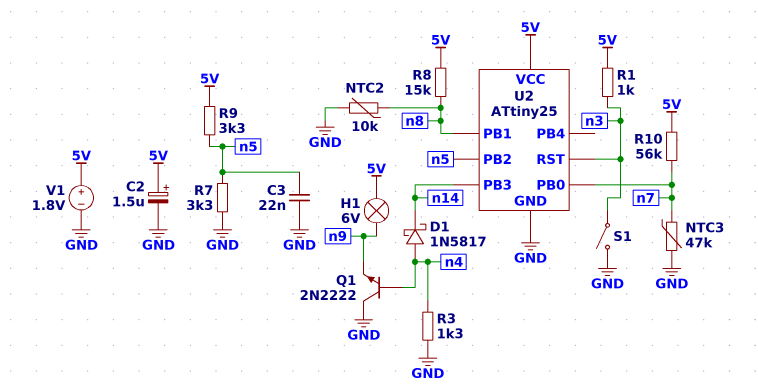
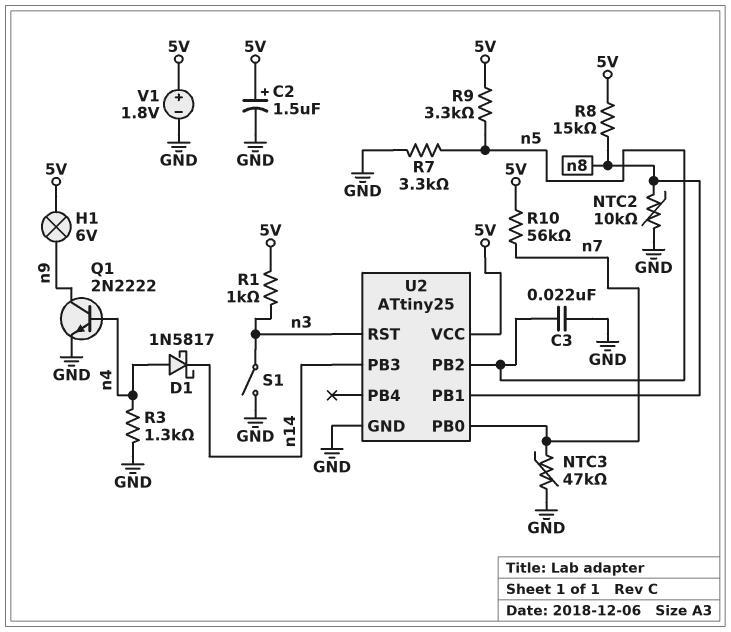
Q1: NPN 2N2222 (B n4, C GND, E n9) -> NPN 2N2222 (B n4, C n9, E GND)

